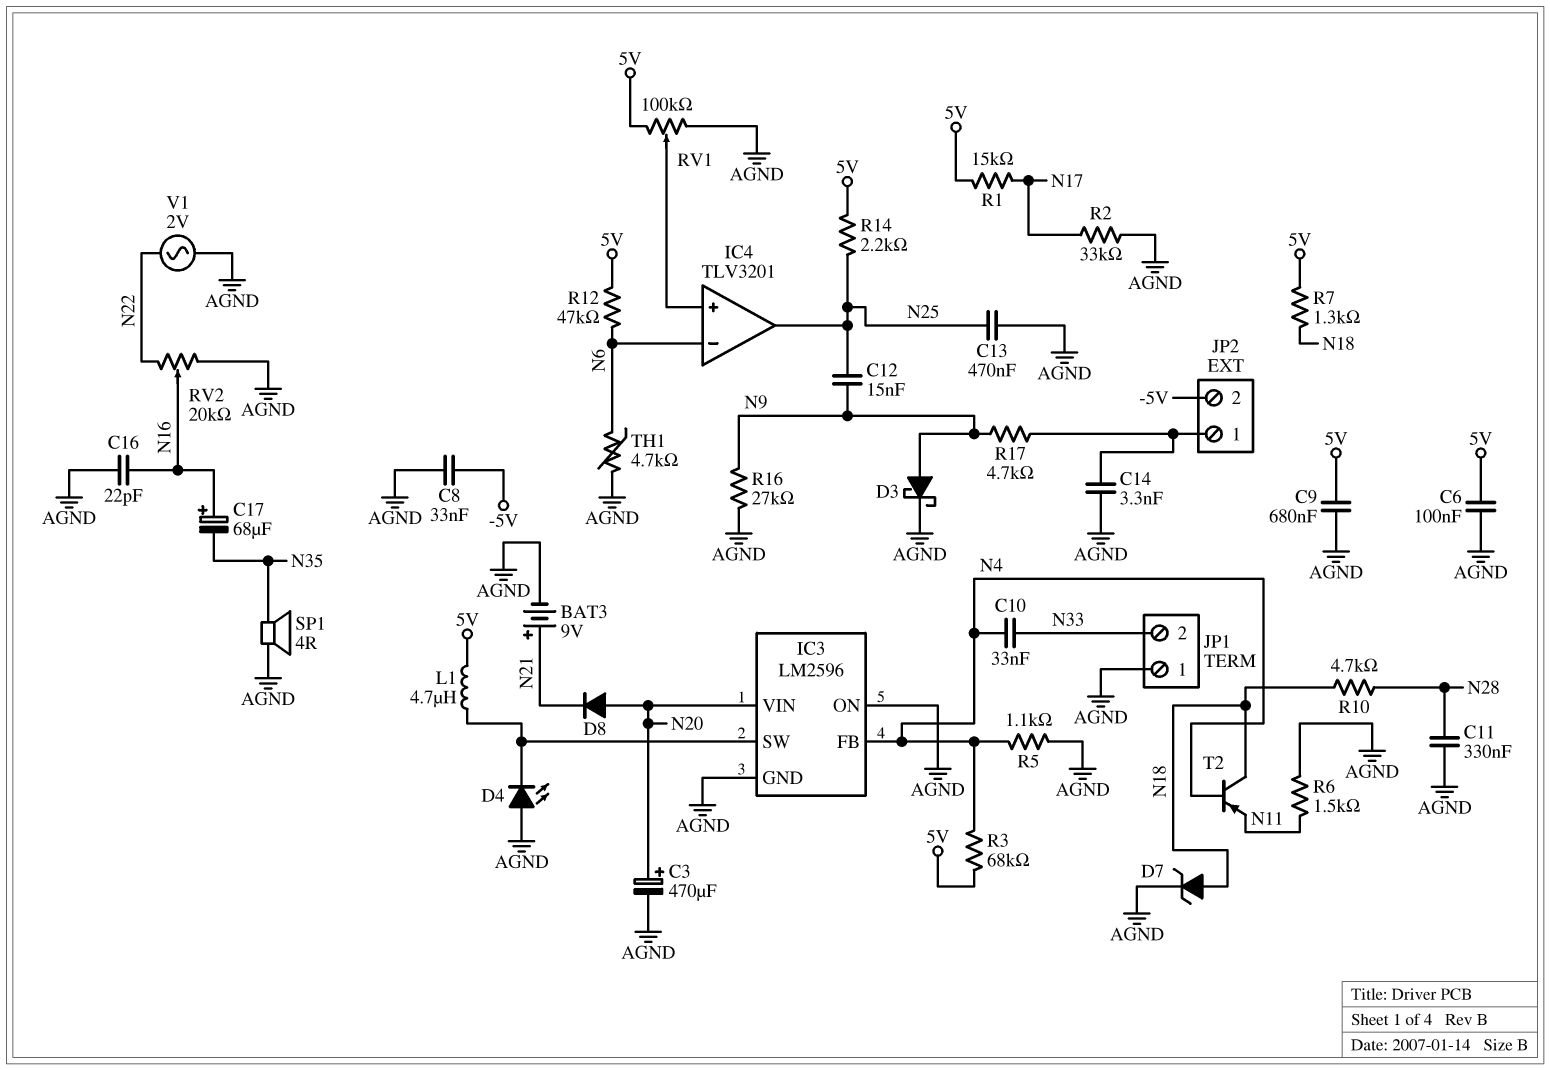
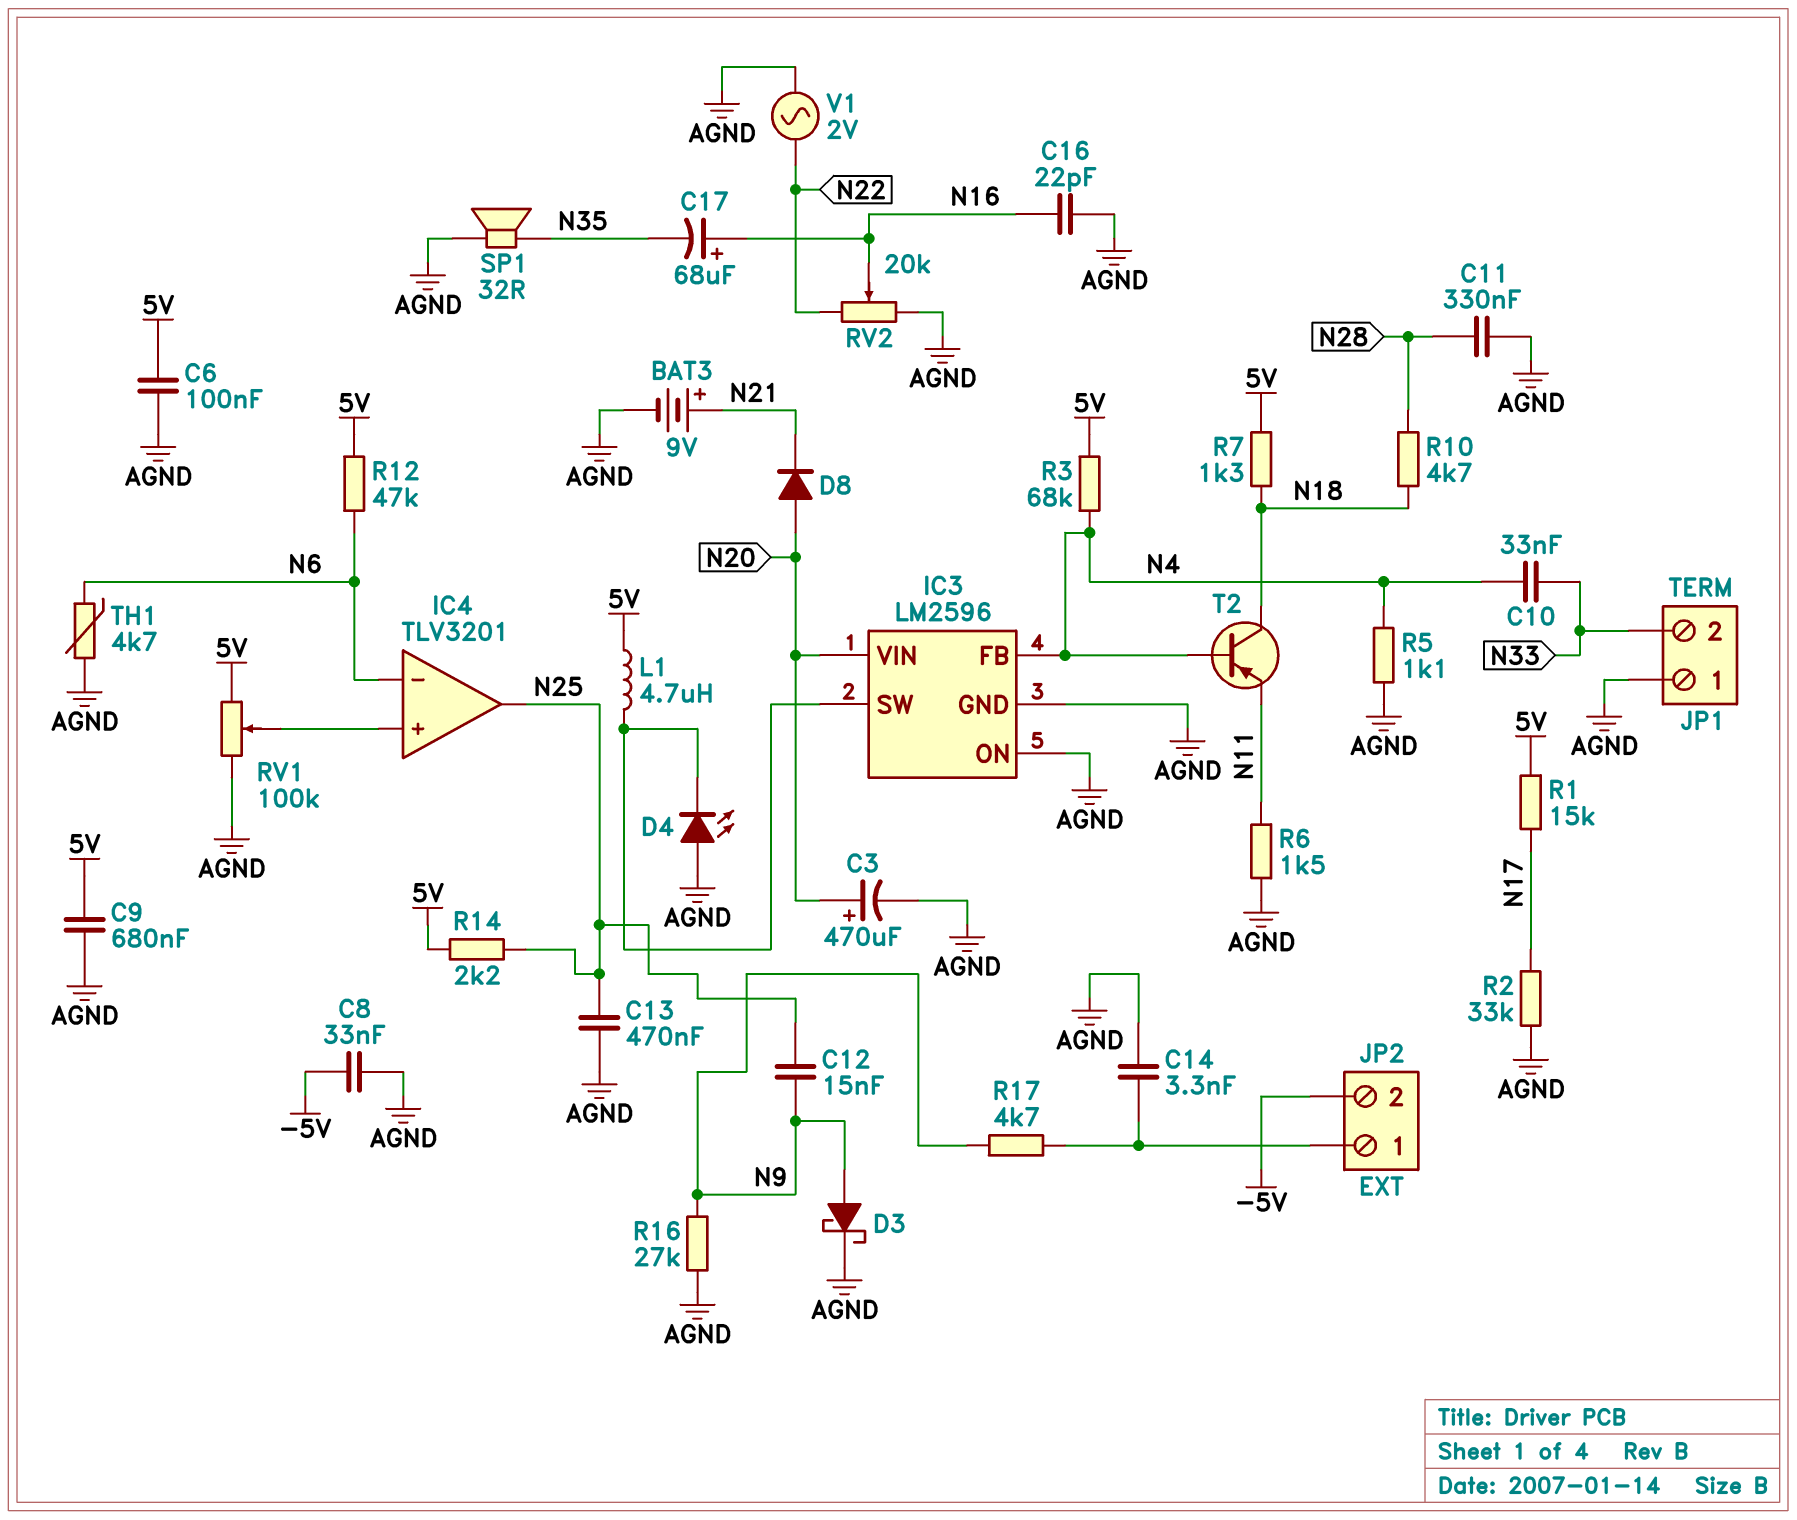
D7: zener (A N18, K AGND) -> none
SP1: speaker 4R (AGND, N35) -> speaker 32R (AGND, N35)

